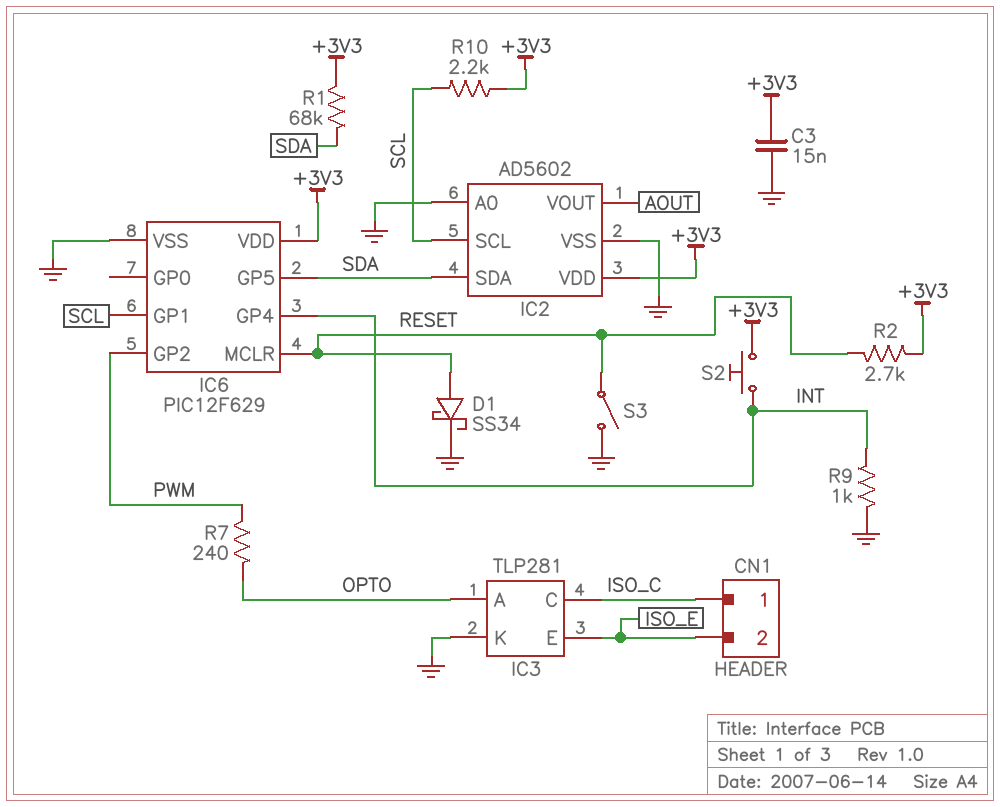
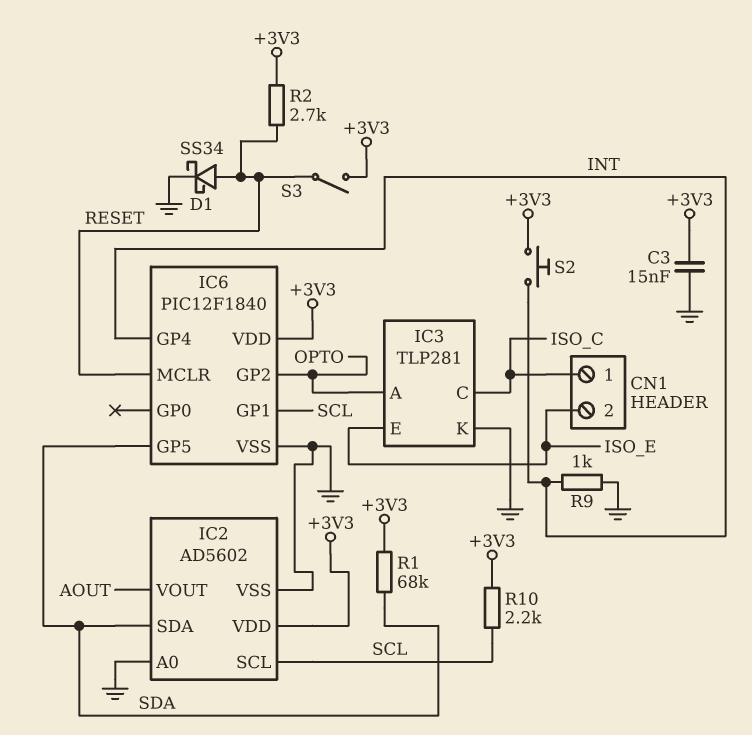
IC6: PIC12F629 -> PIC12F1840
IC6 pin GP2: PWM -> OPTO
R7: 240 (OPTO, PWM) -> none
S3: switch (GND, RESET) -> switch (+3V3, RESET)

